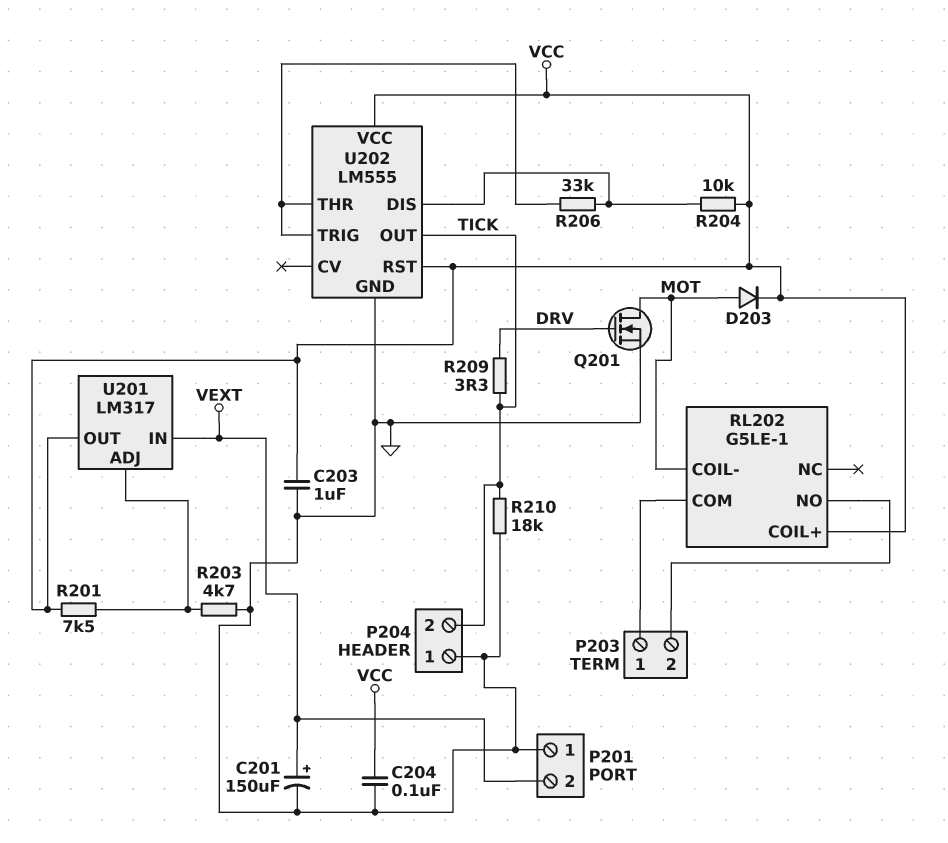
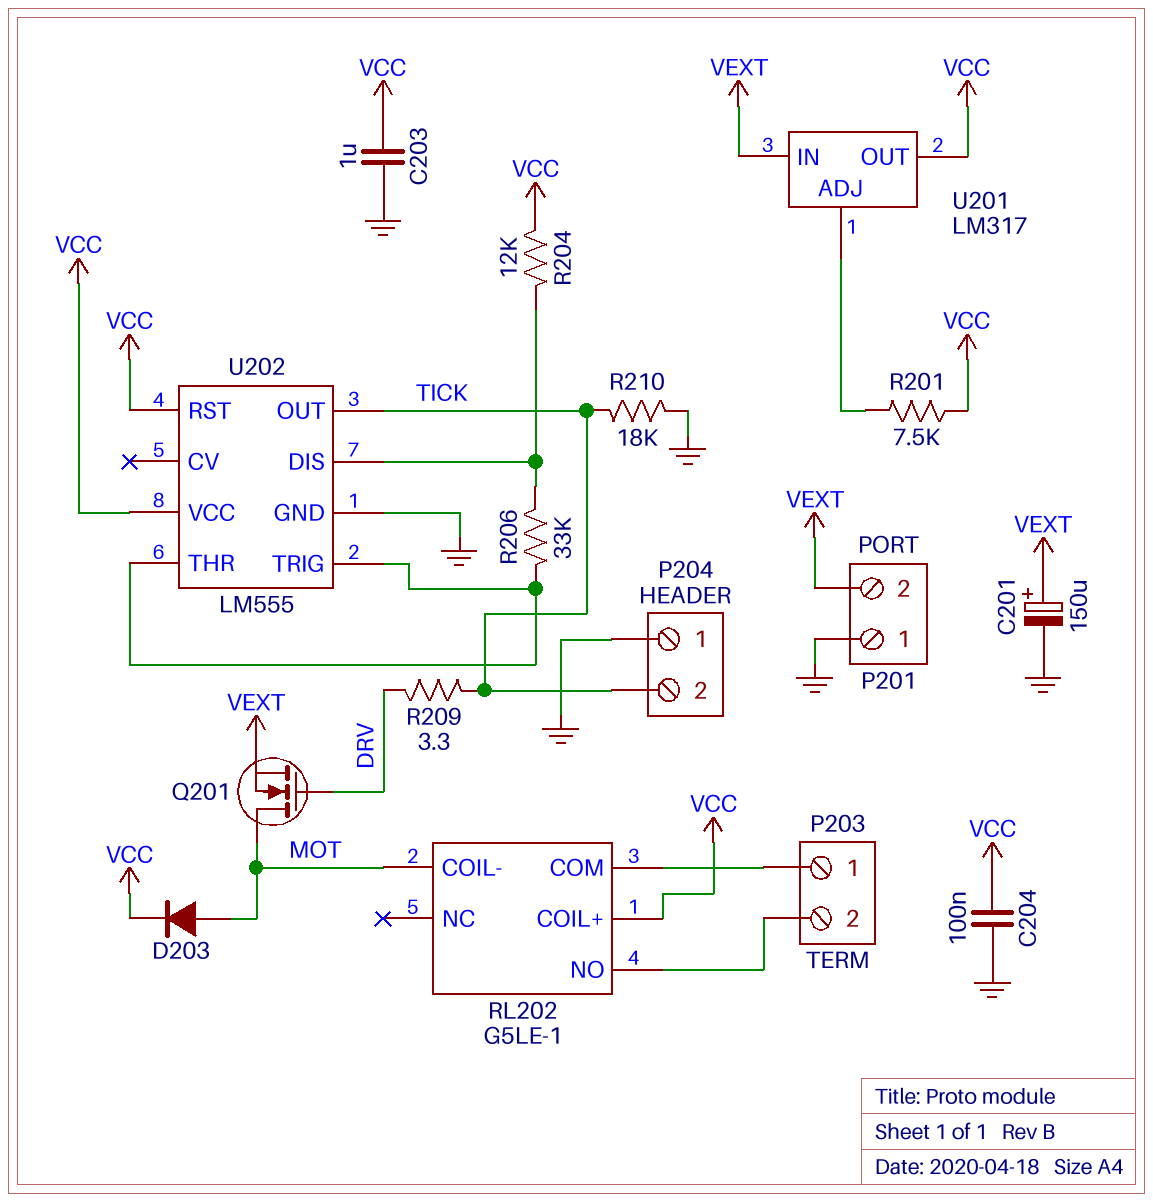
Q201: NMOS (G DRV, D MOT, S GND) -> NMOS (G DRV, D MOT, S VEXT)
R203: 4.7k (GND, U201/ADJ) -> none
R204: 10k (U202/DIS, VCC) -> 12k (U202/DIS, VCC)

